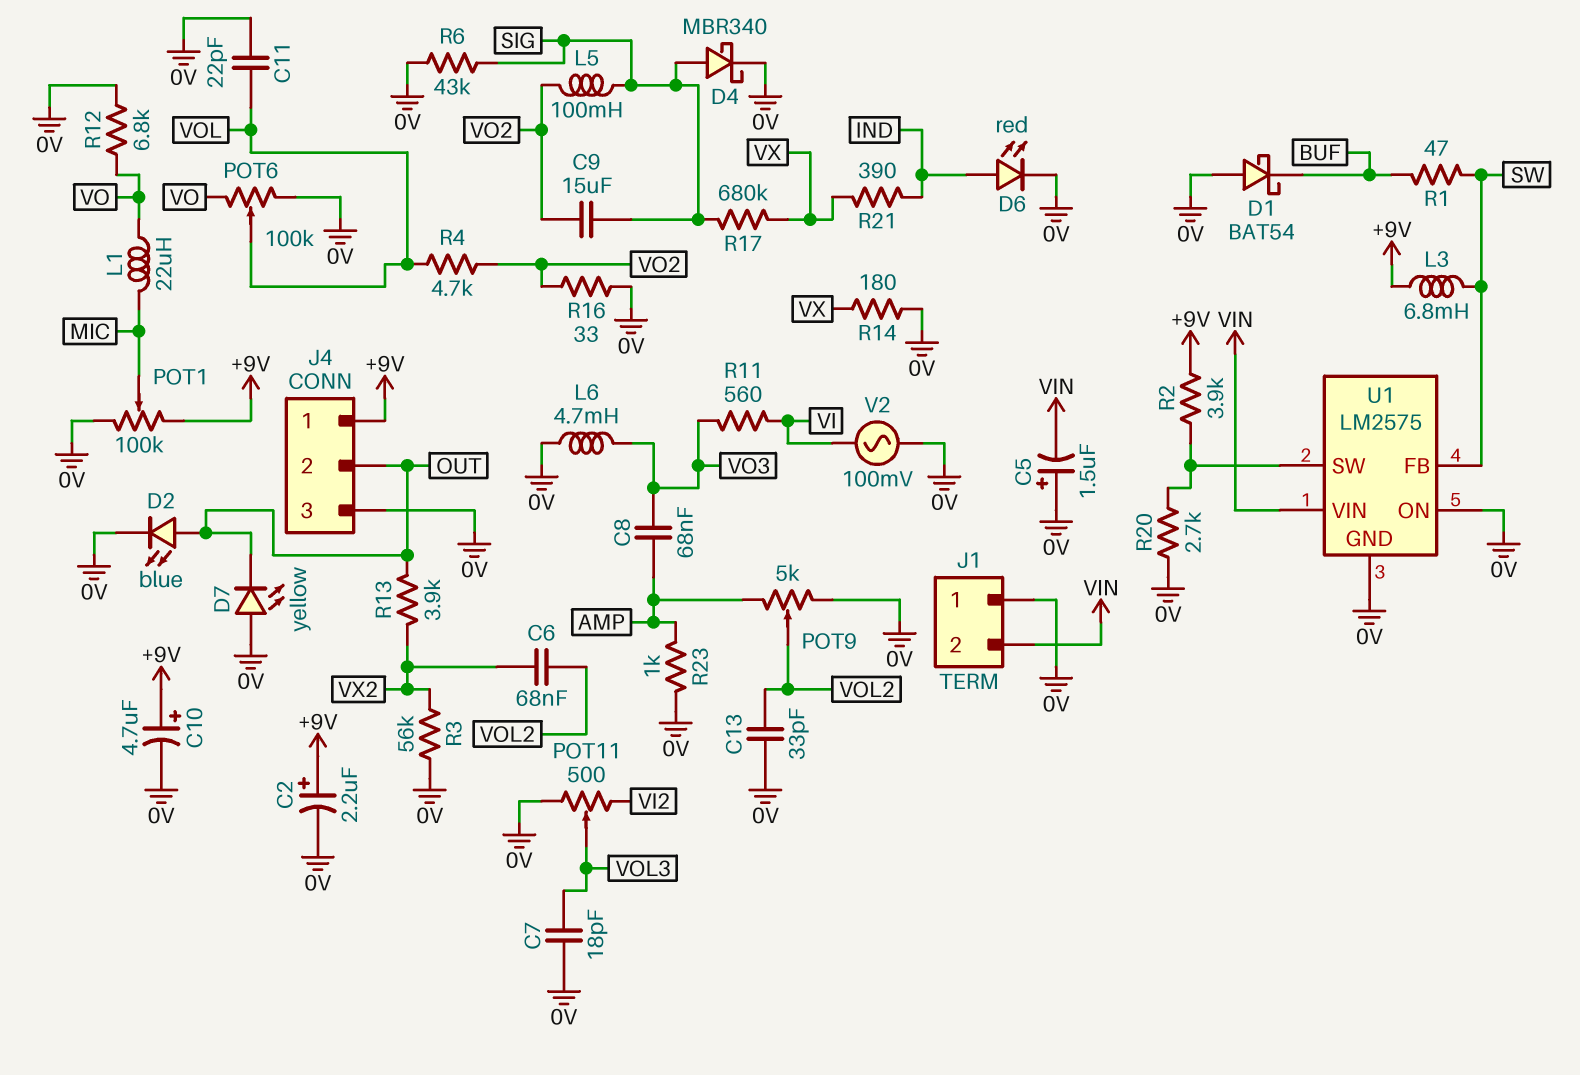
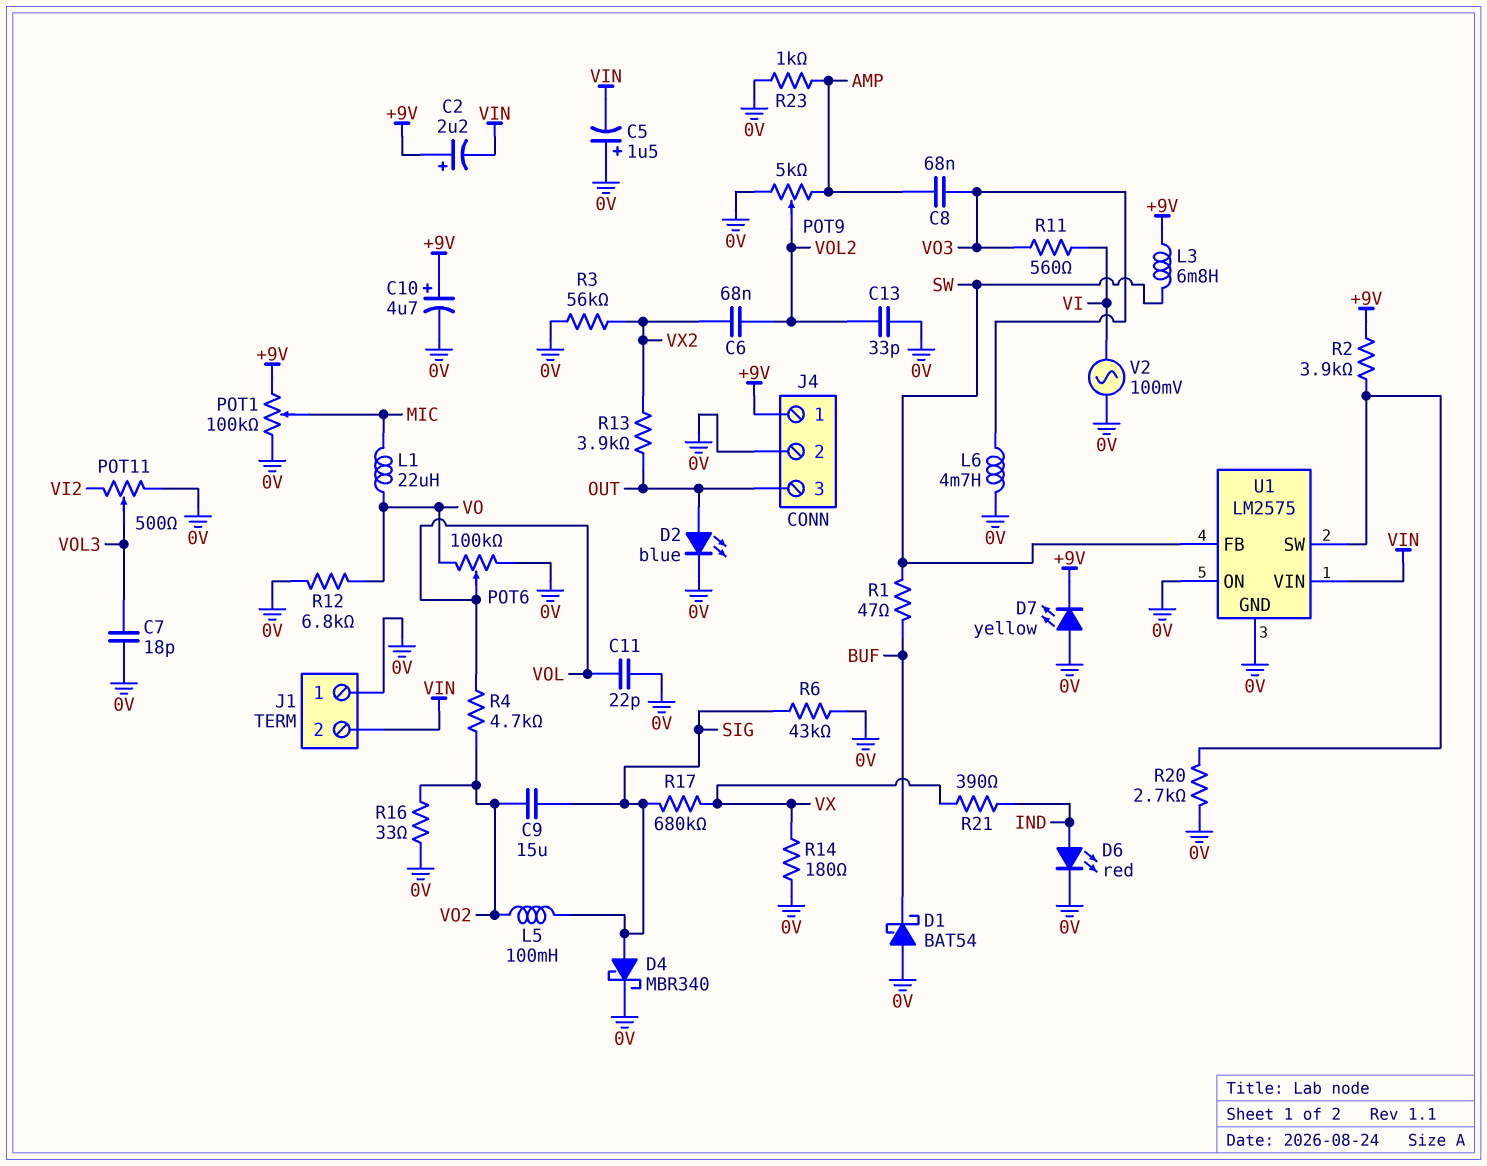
C2: 2.2uF (plus +9V, minus 0V) -> 2.2uF (plus +9V, minus VIN)
D7: LED yellow (A 0V, K OUT) -> LED yellow (A 0V, K +9V)
J4 pin 2: OUT -> 0V
J4 pin 3: 0V -> OUT

